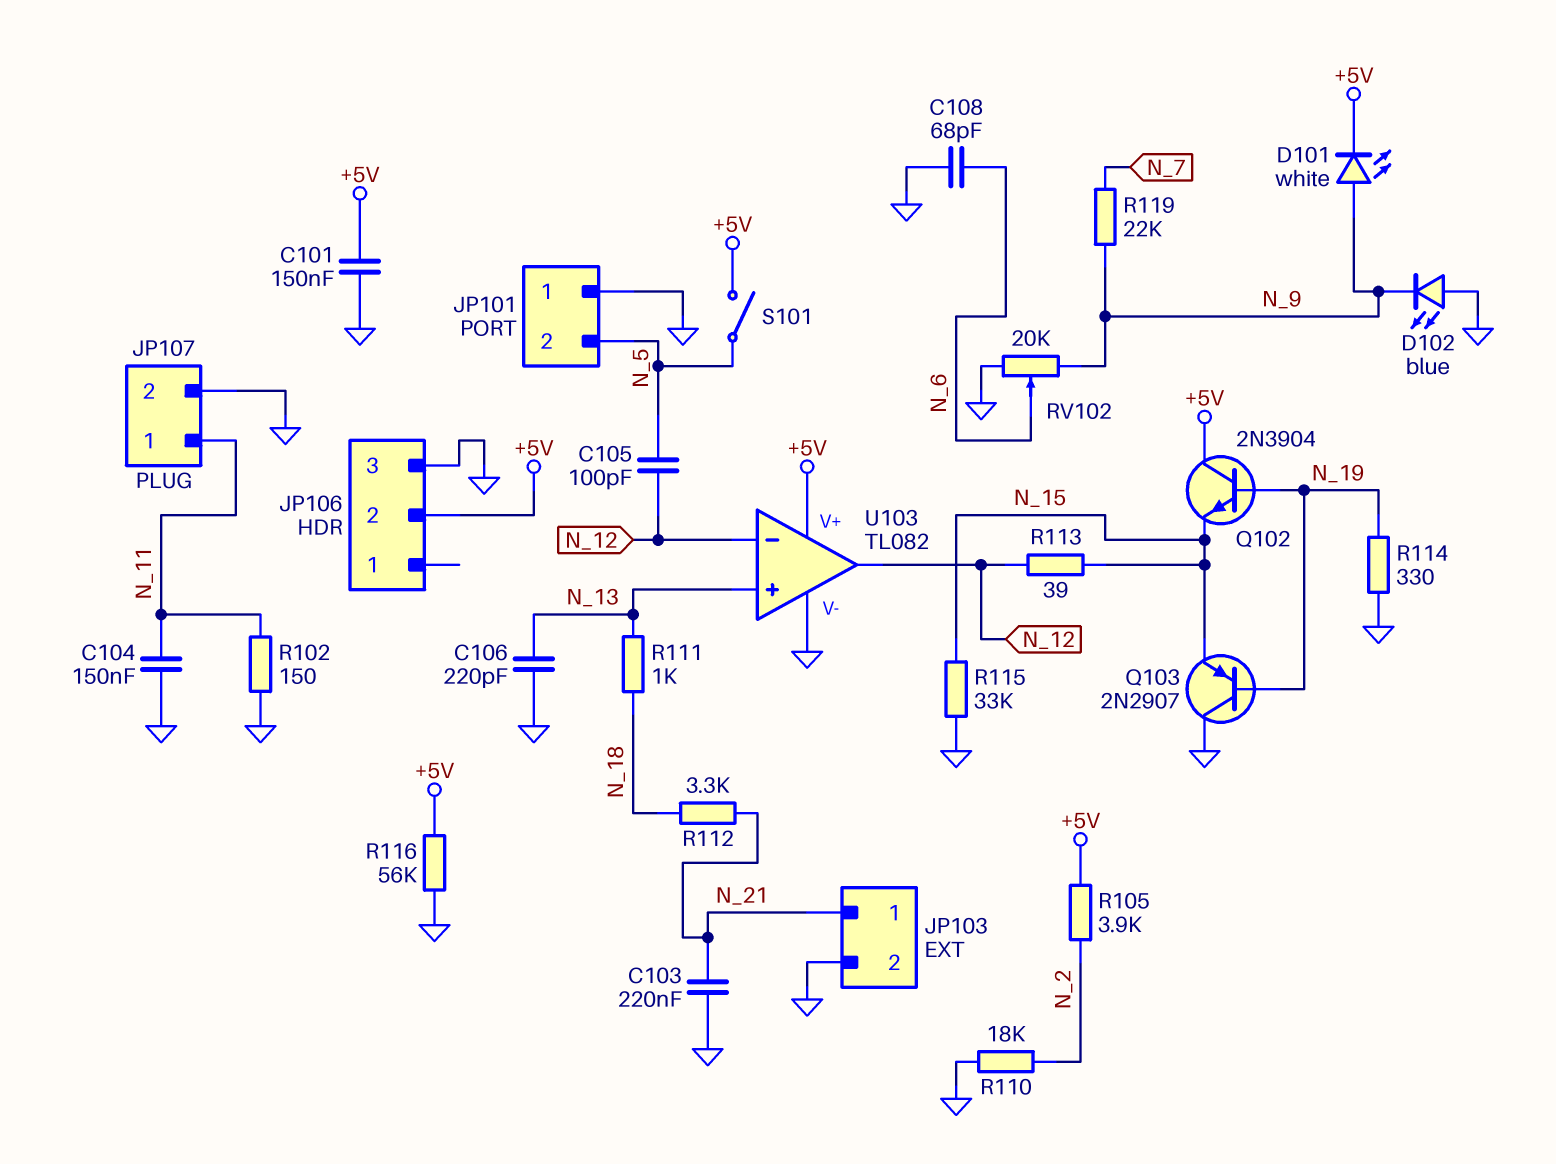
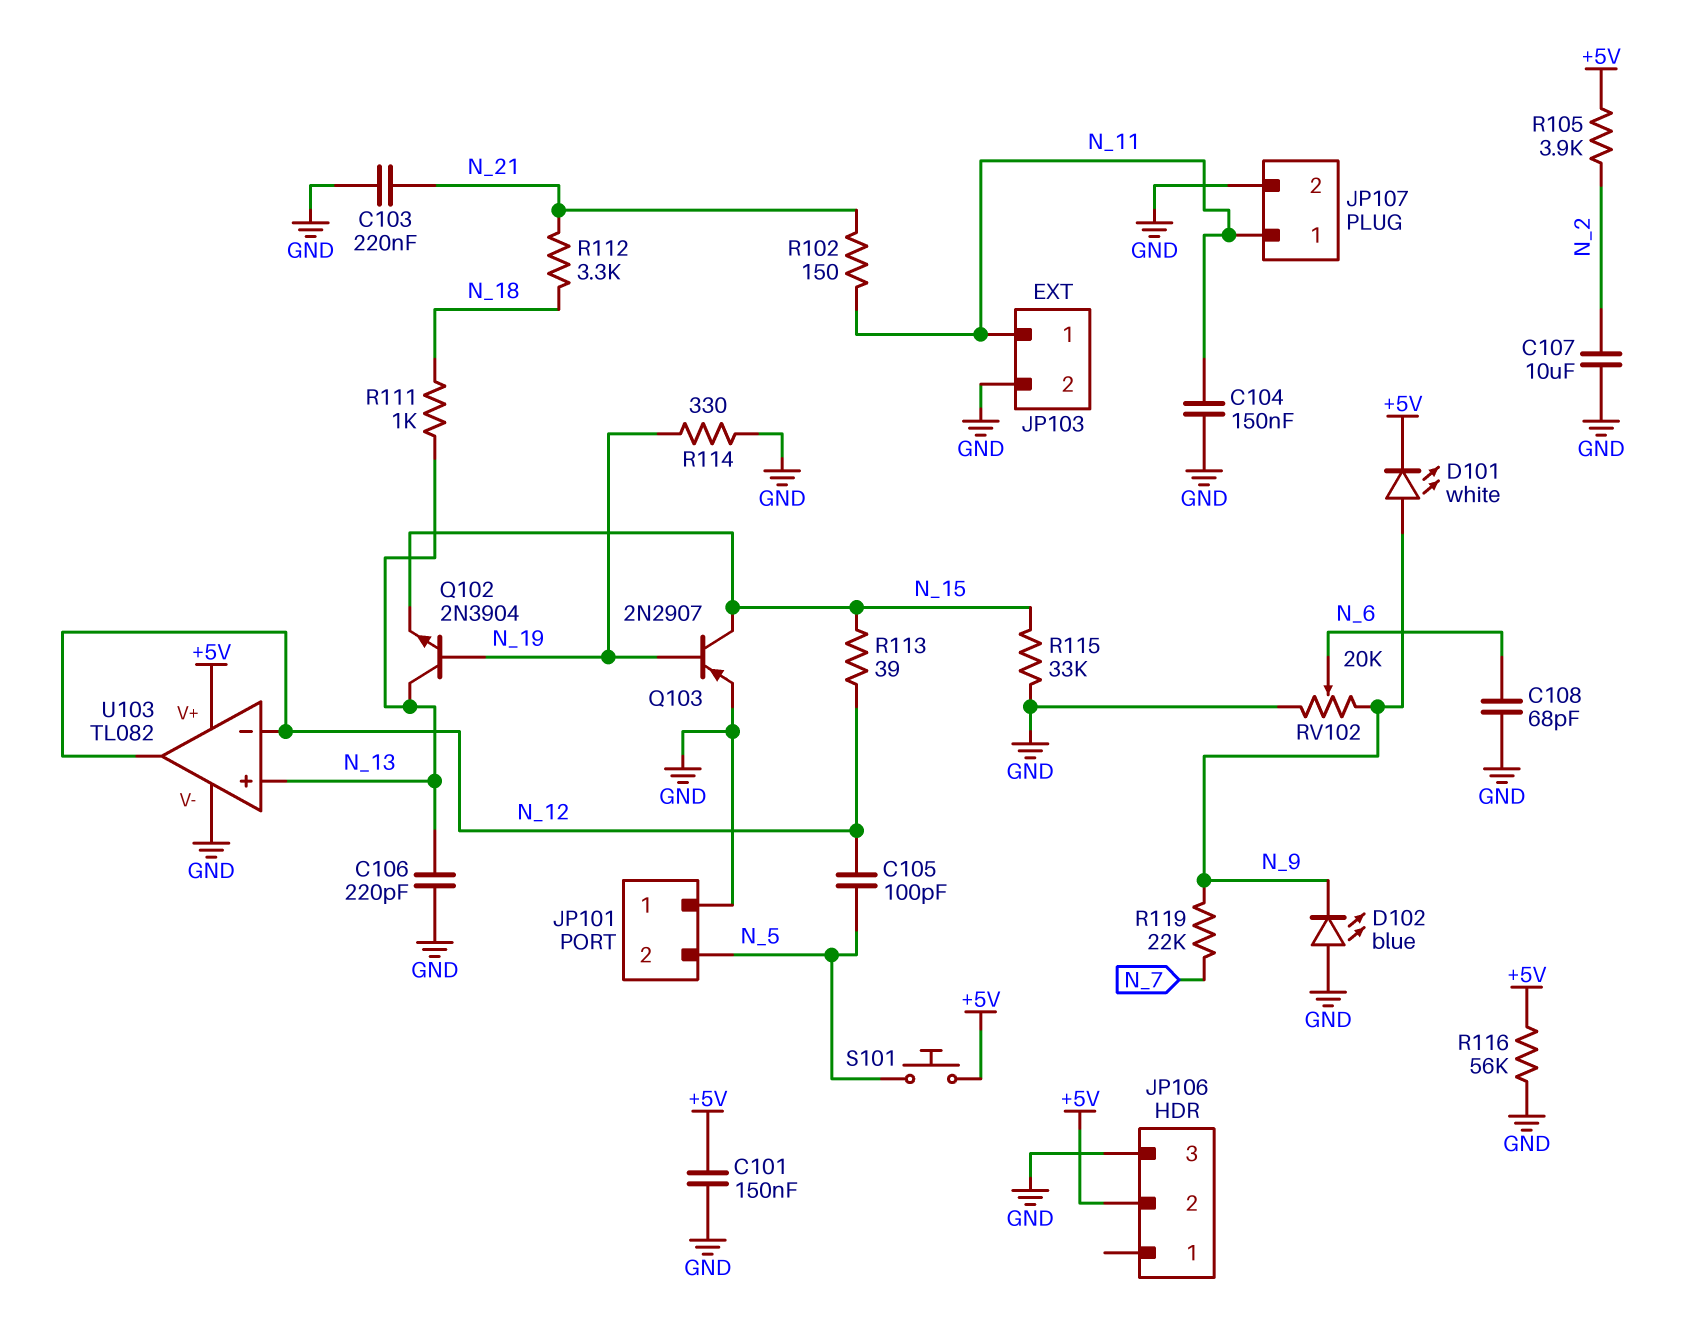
C107: none -> 10uF (GND, N_2)
JP103 pin 1: N_21 -> N_11
Q102: NPN 2N3904 (B N_19, C +5V, E N_15) -> NPN 2N3904 (B N_19, C N_13, E N_15)
Q103: PNP 2N2907 (B N_19, C GND, E N_15) -> PNP 2N2907 (B N_19, C N_15, E GND)
R102: 150 (GND, N_11) -> 150 (N_11, N_21)
R110: 18k (GND, N_2) -> none
S101: switch (+5V, N_5) -> button (+5V, N_5)

